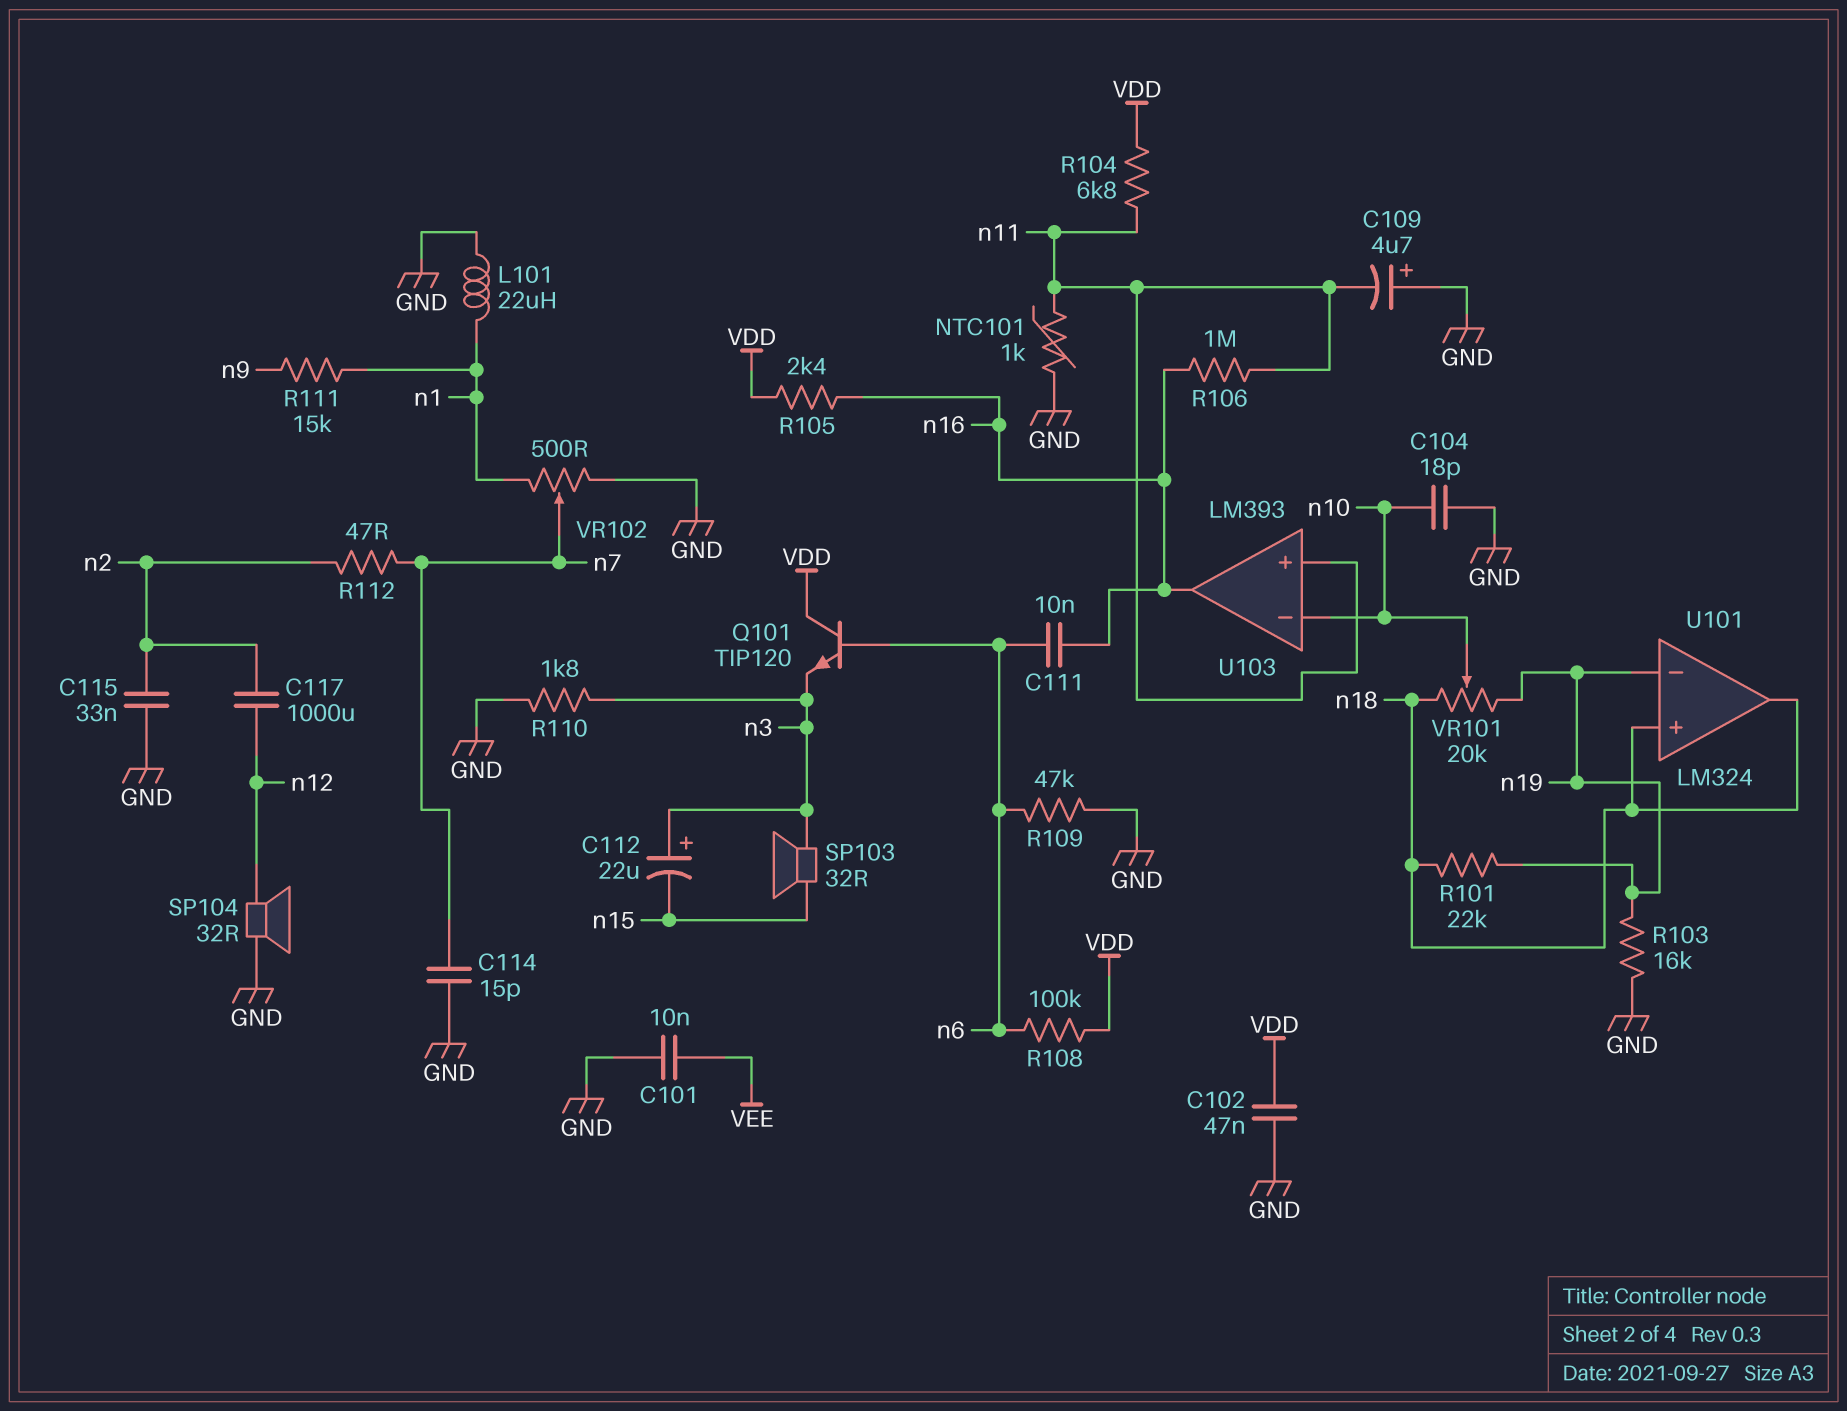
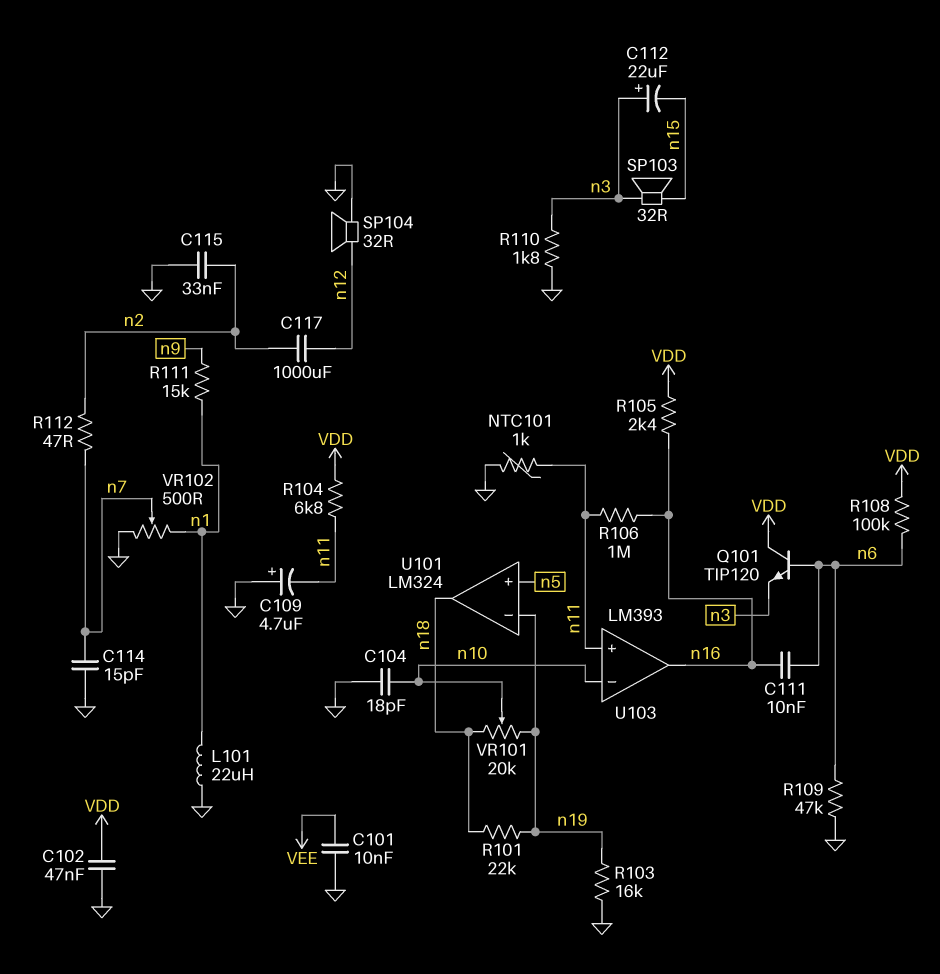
U101 pin in+: n18 -> n5

